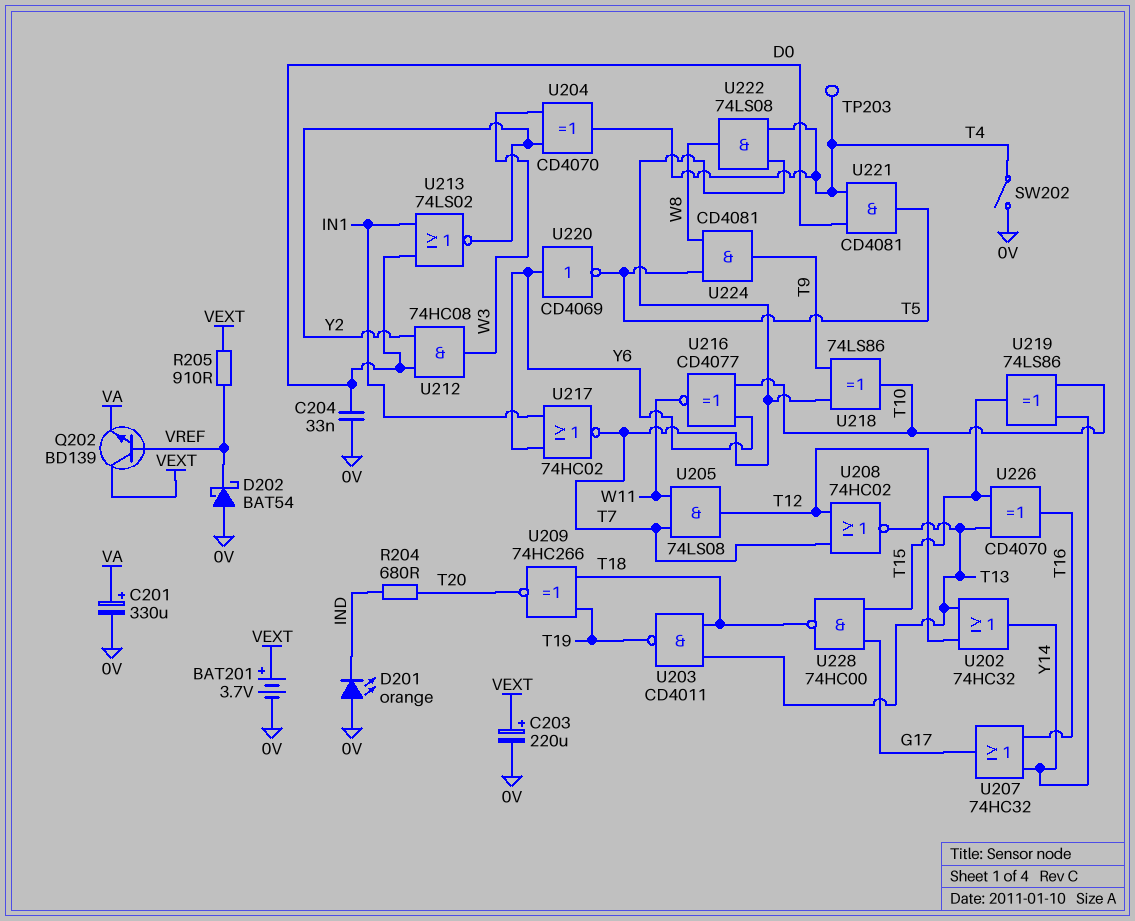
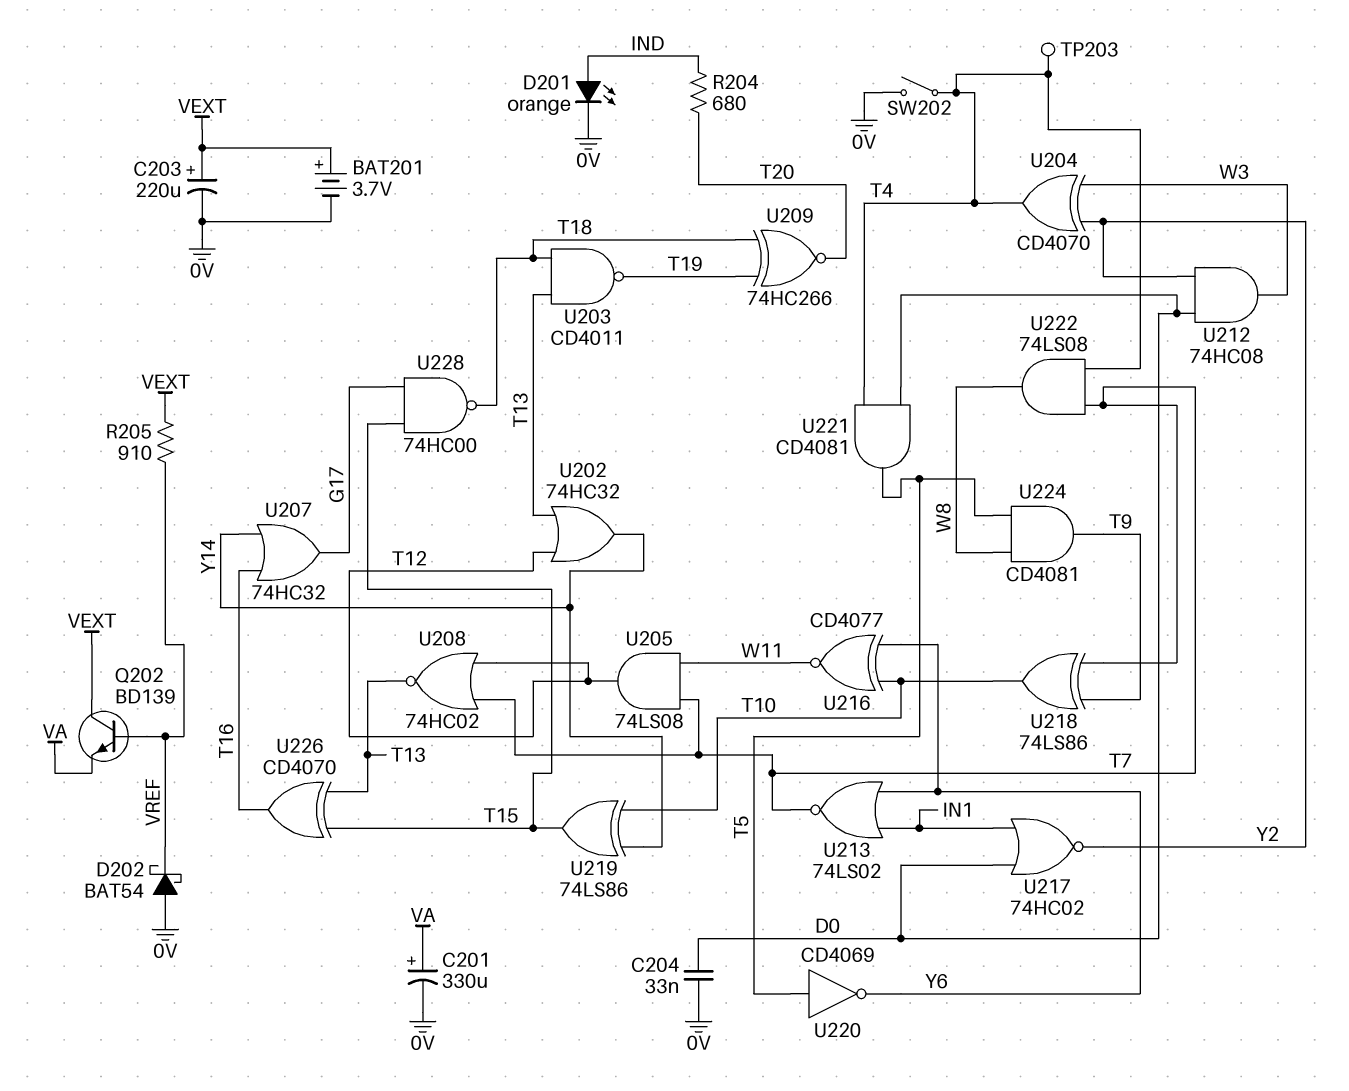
D201: LED orange (A 0V, K IND) -> LED orange (A IND, K 0V)
U213: NOR 74LS02 (in D0, in IN1, out Y2) -> NOR 74LS02 (in IN1, in Y6, out T7)
U217: NOR 74HC02 (in IN1, in Y6, out T7) -> NOR 74HC02 (in D0, in IN1, out Y2)
U220: NOT CD4069 (in Y6, out T5) -> NOT CD4069 (in T5, out Y6)

